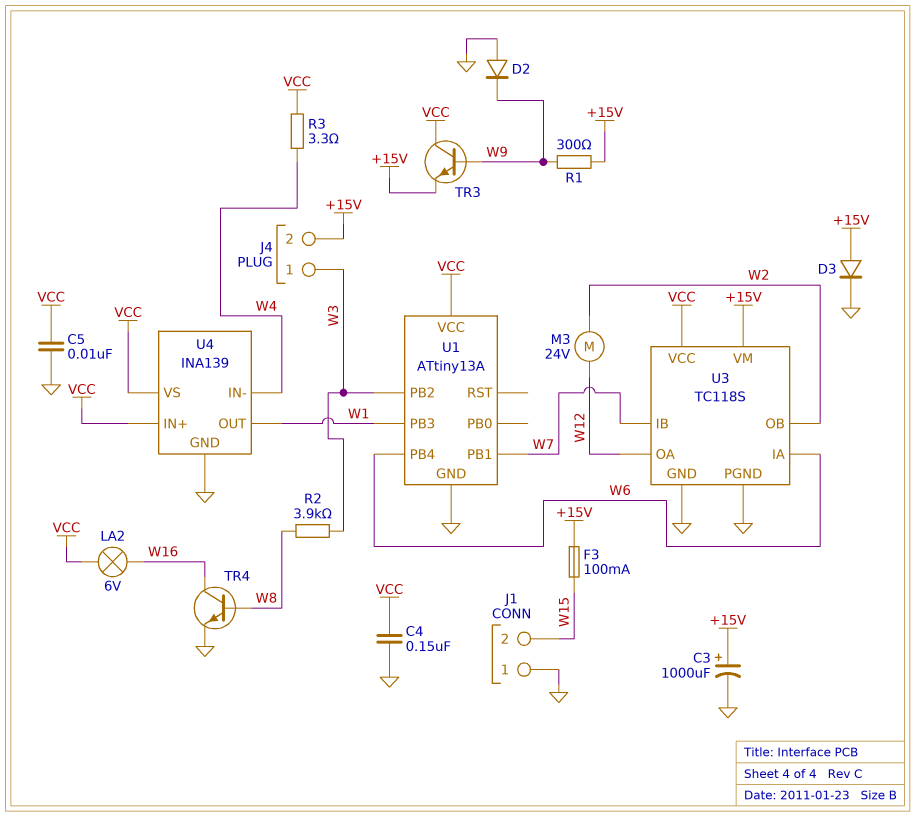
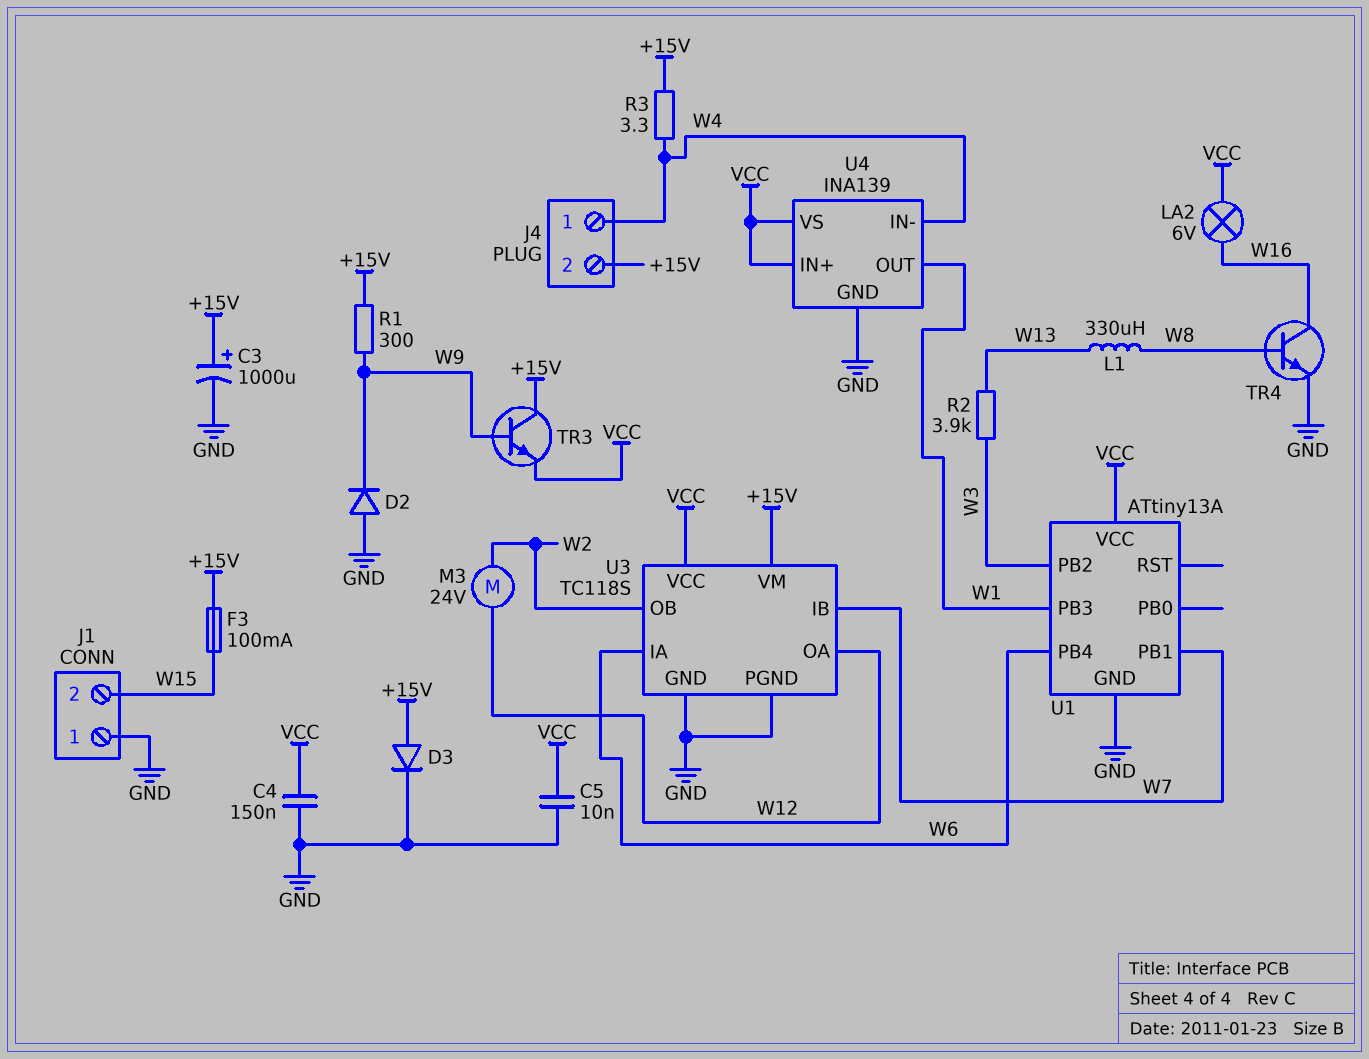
J4 pin 1: W3 -> W4
L1: none -> 330uH (W8, W13)
R2: 3.9k (W3, W8) -> 3.9k (W3, W13)
R3: 3.3 (VCC, W4) -> 3.3 (+15V, W4)
TR3: NPN (B W9, C VCC, E +15V) -> NPN (B W9, C +15V, E VCC)

